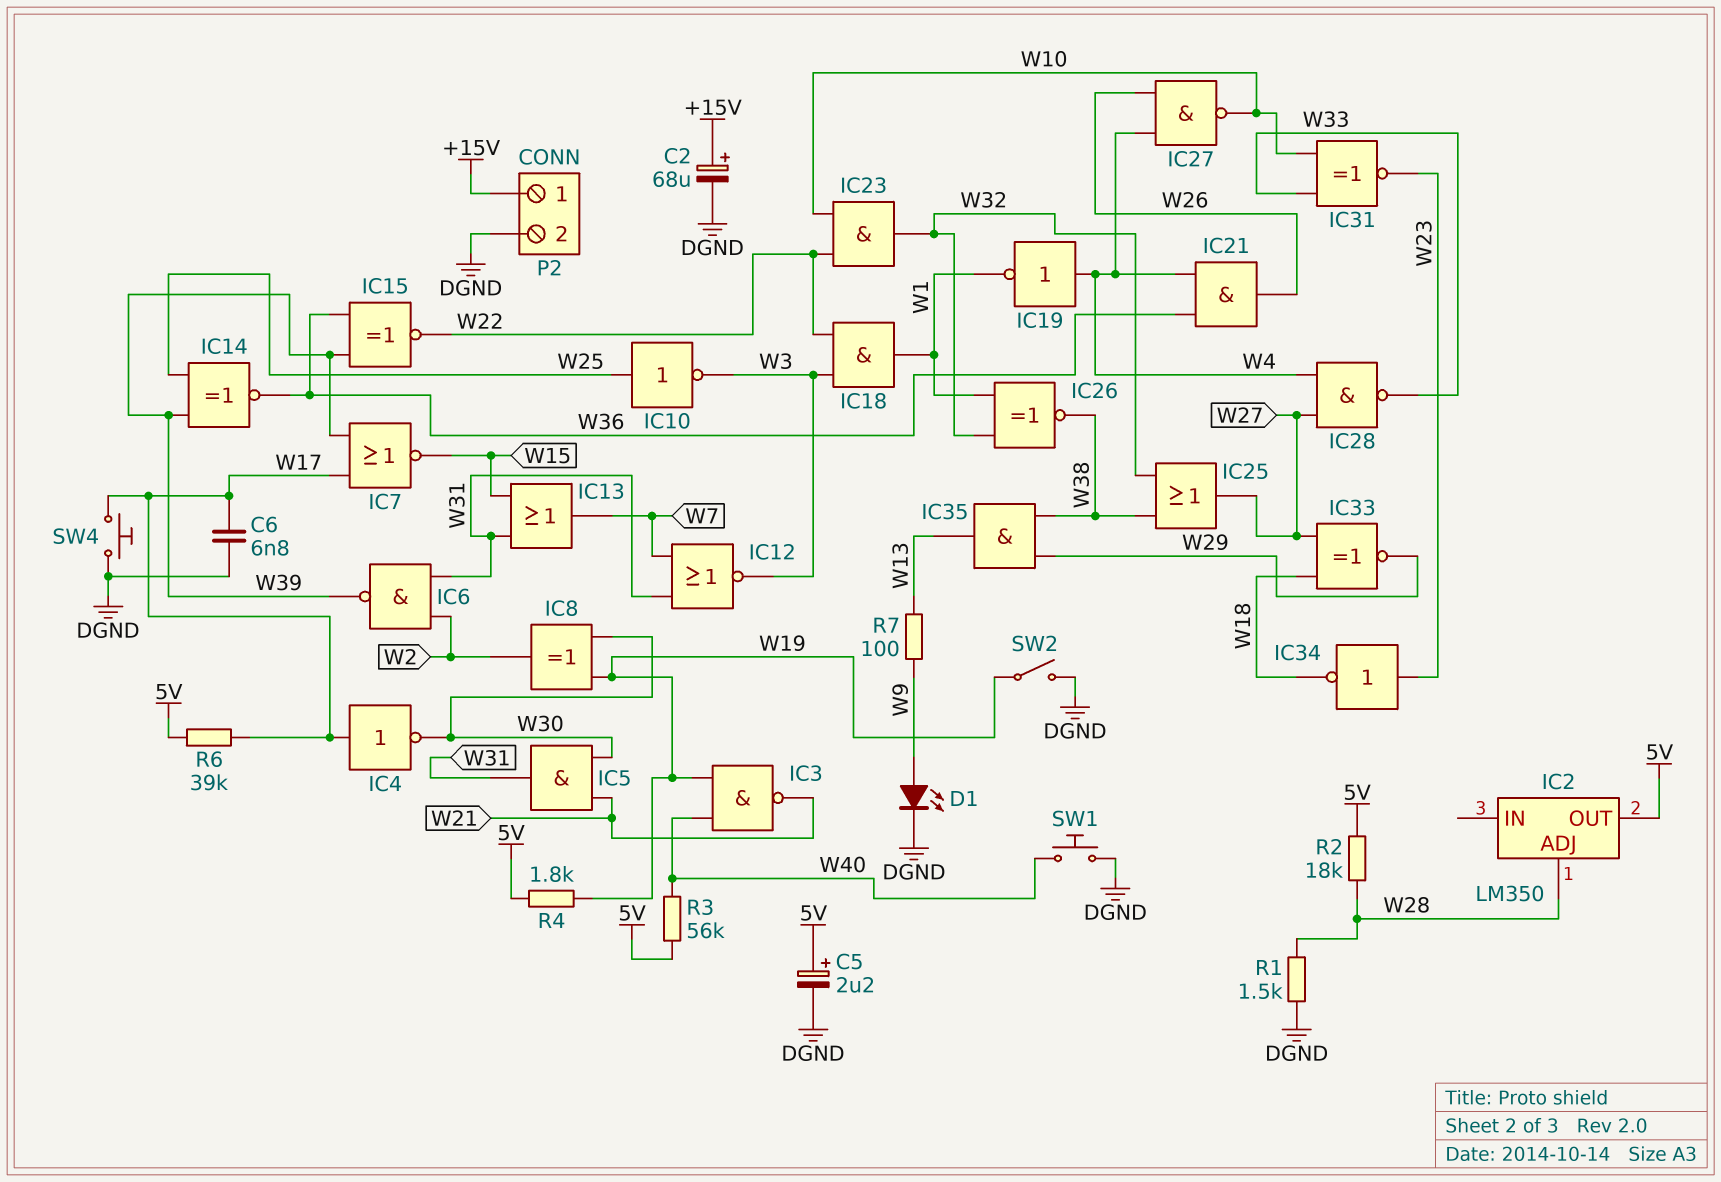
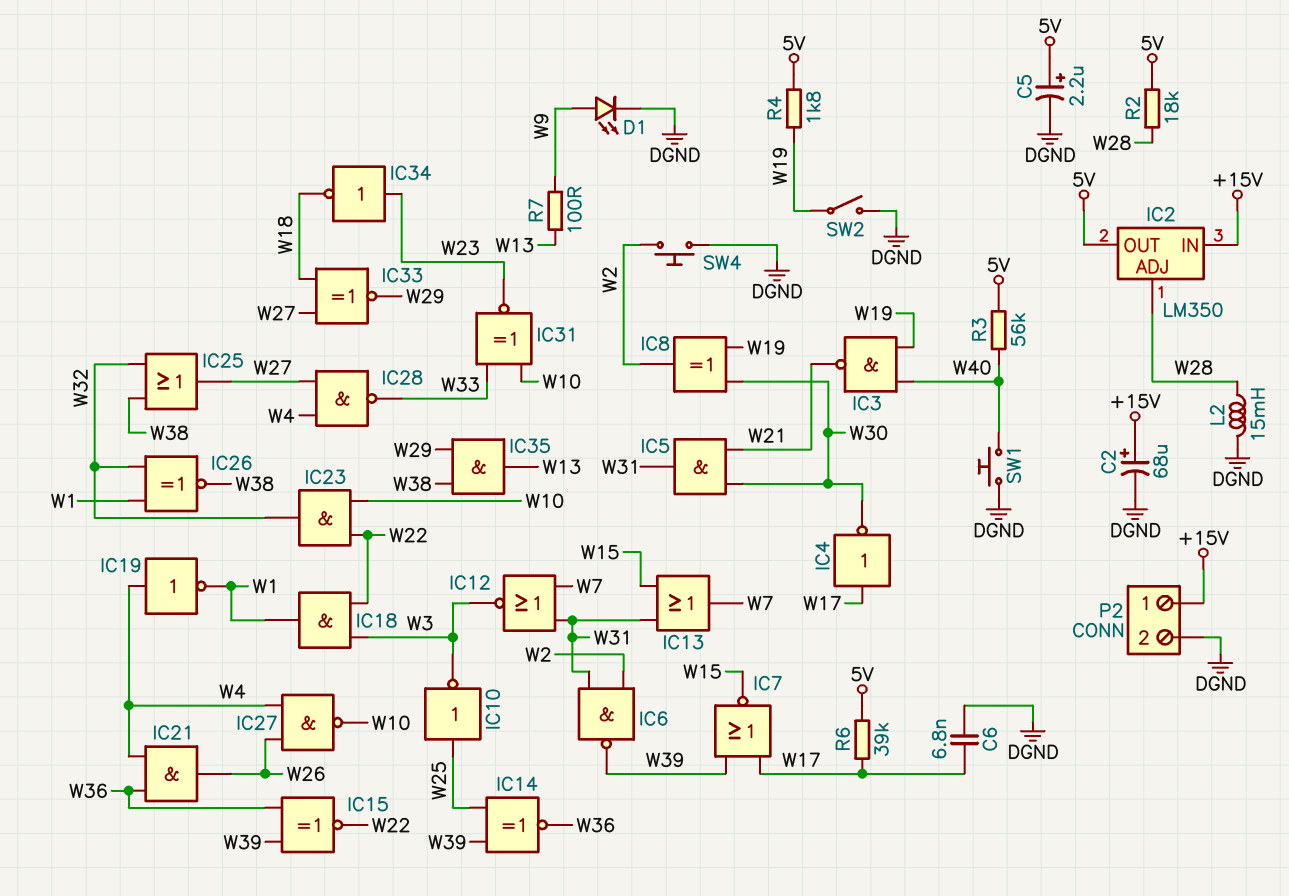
IC2 pin IN: none -> +15V
L2: none -> 15mH (DGND, W28)
R1: 1.5k (DGND, W28) -> none
SW4: button (DGND, W17) -> button (DGND, W2)

